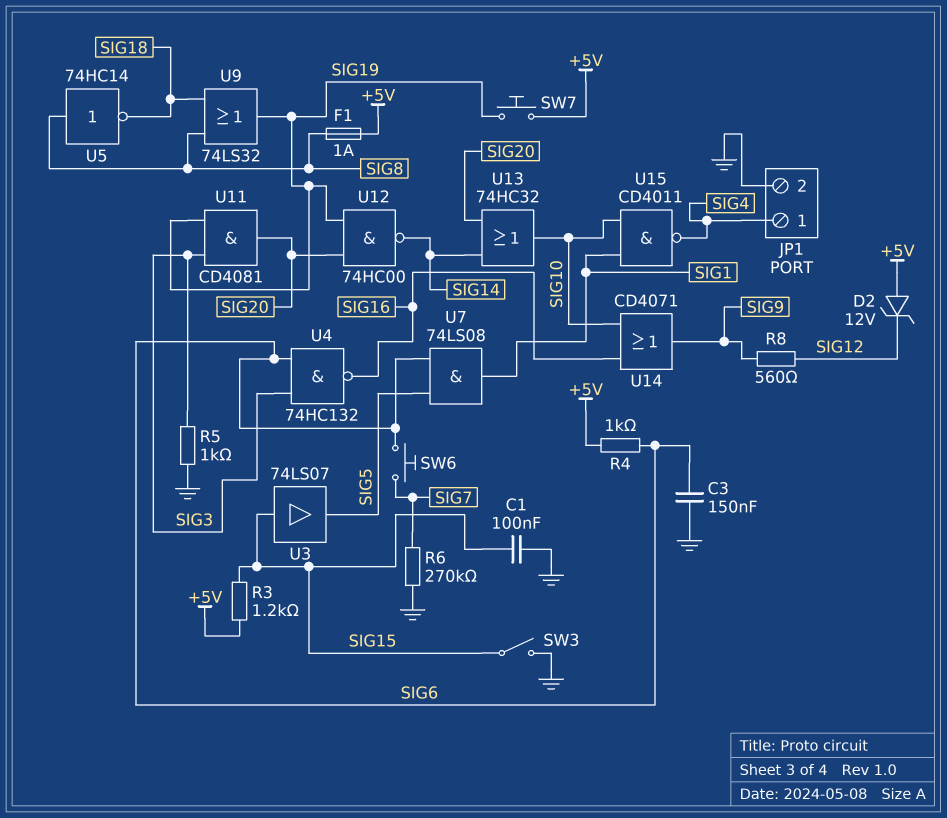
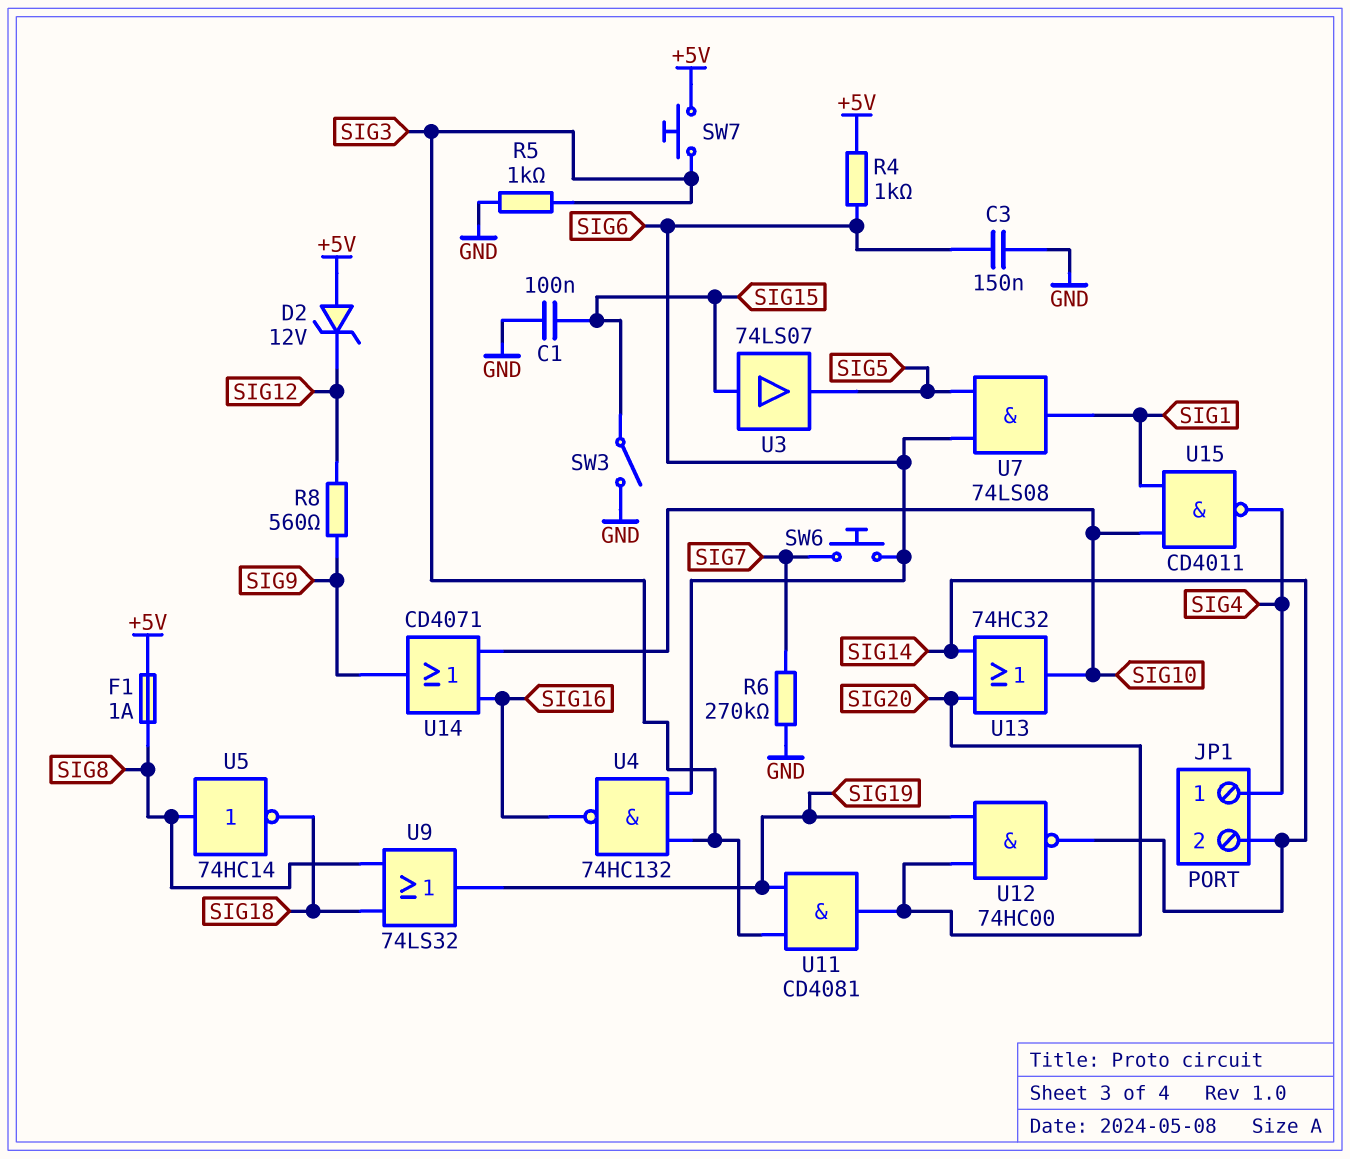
JP1 pin 2: GND -> SIG14
R3: 1.2k (+5V, SIG15) -> none
SW7: button (+5V, SIG19) -> button (+5V, SIG3)

